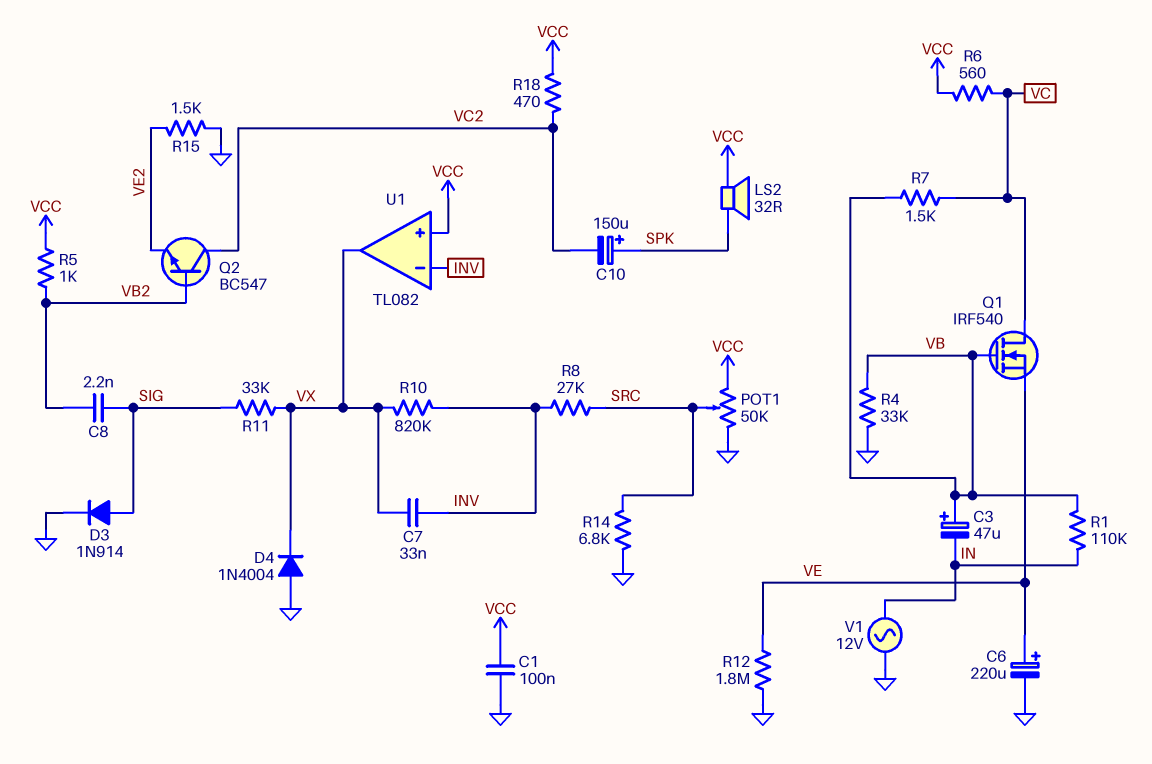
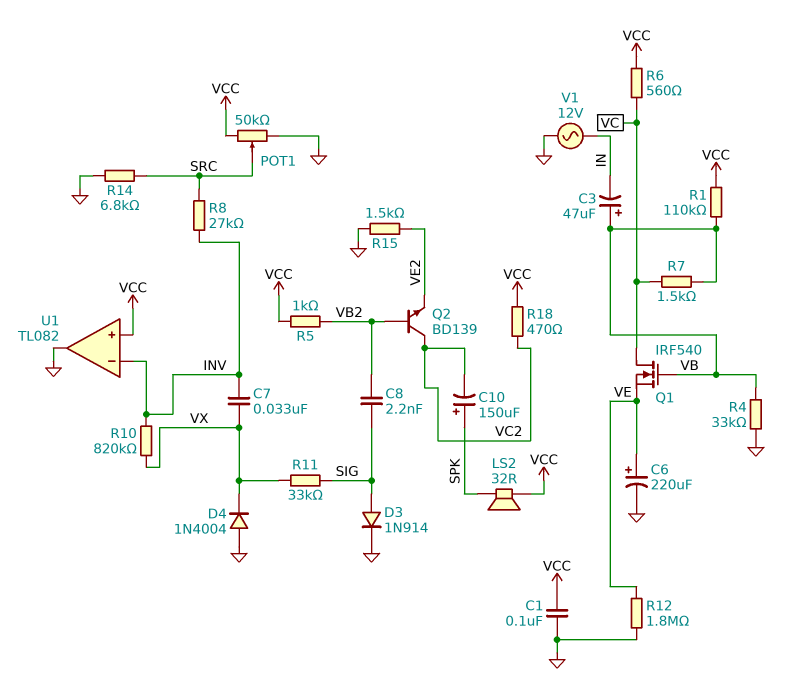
Q2: NPN BC547 (B VB2, C VC2, E VE2) -> NPN BD139 (B VB2, C VC2, E VE2)
R1: 110k (IN, VB) -> 110k (VB, VCC)
U1 pin out: VX -> GND

